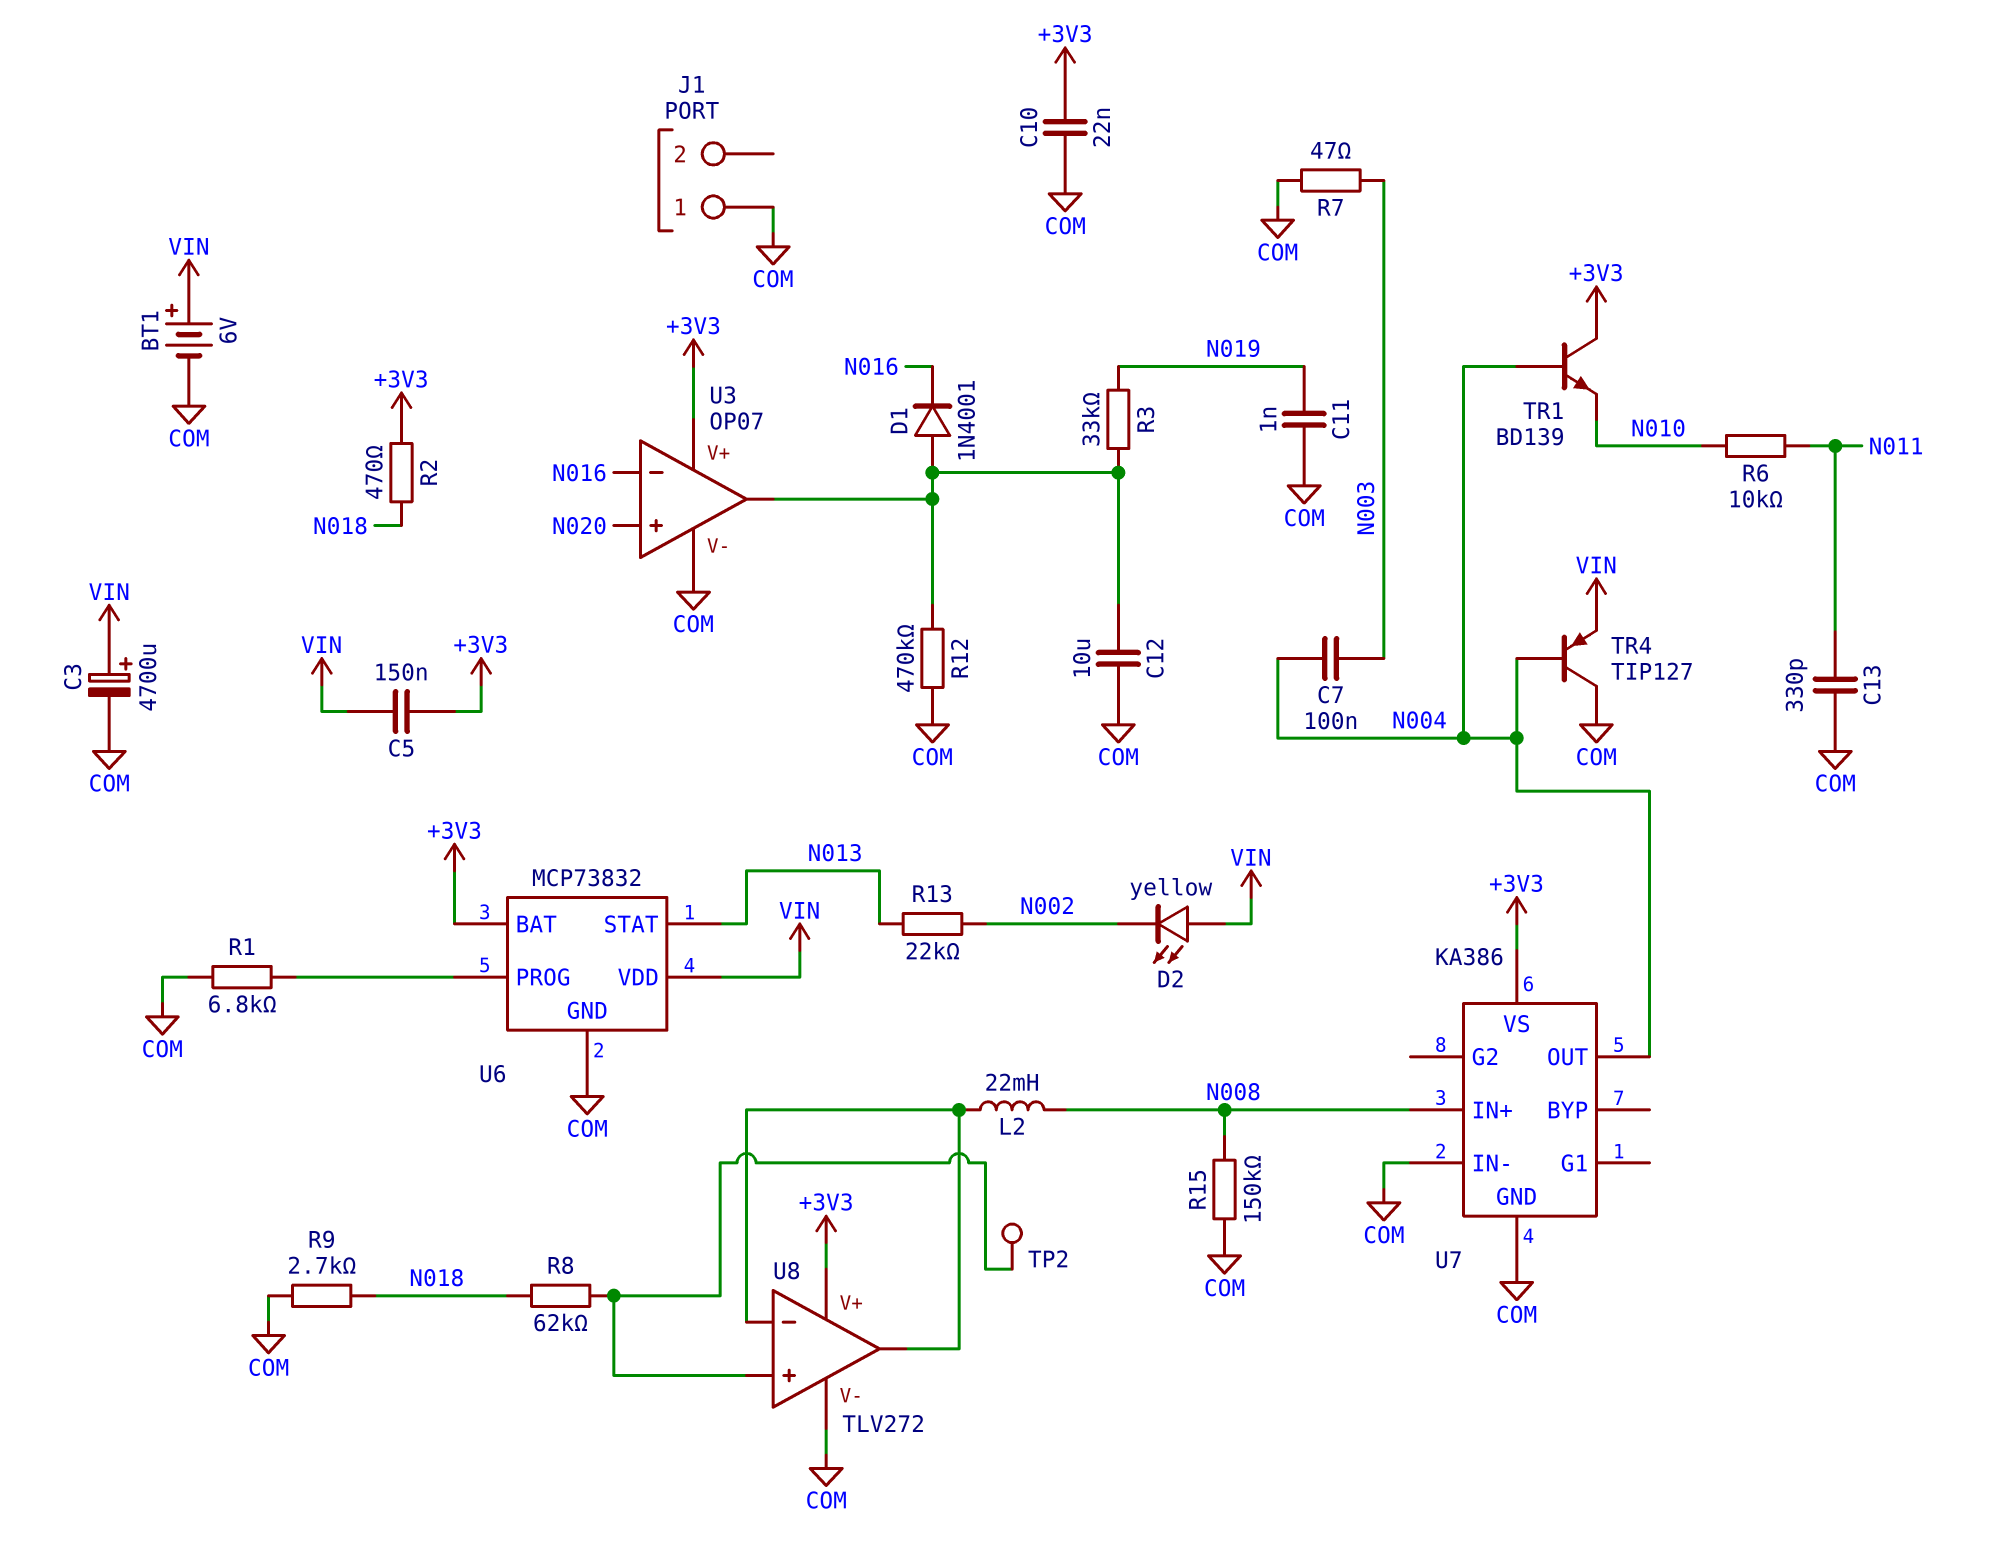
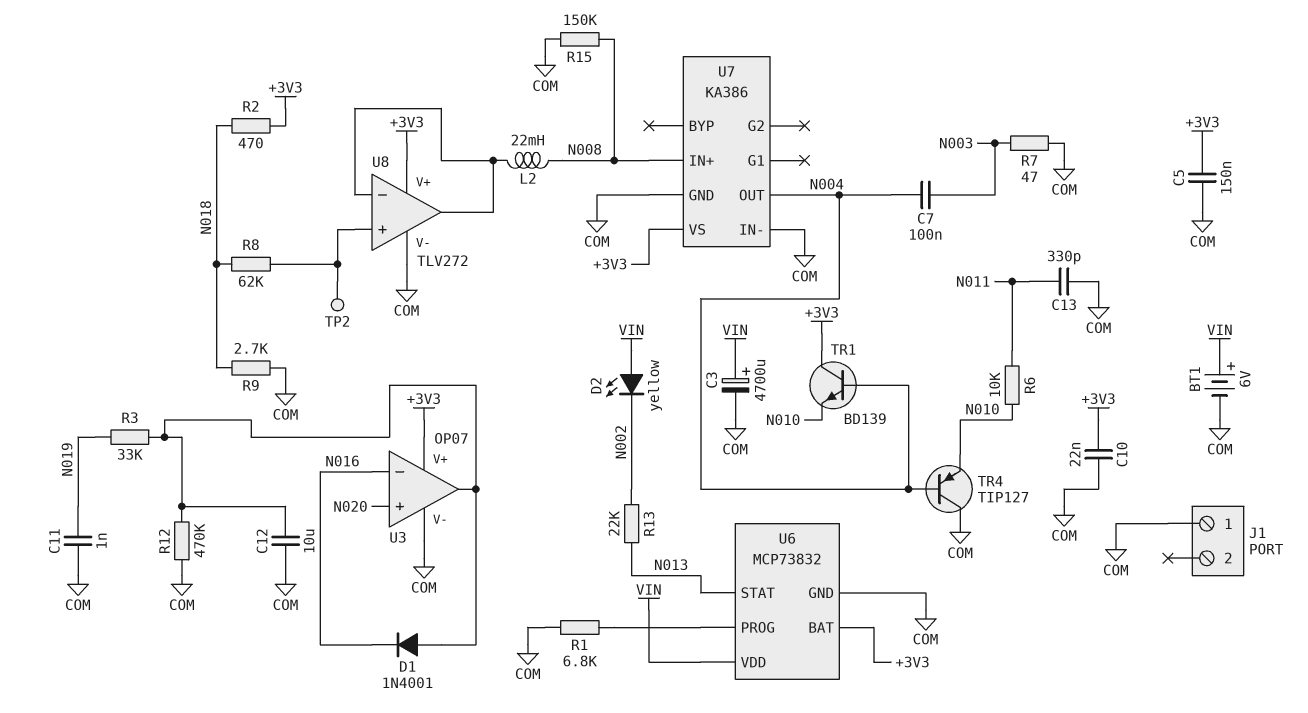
C5: 150nF (+3V3, VIN) -> 150nF (+3V3, COM)
TR4: PNP TIP127 (B N004, C COM, E VIN) -> PNP TIP127 (B N004, C COM, E N010)

